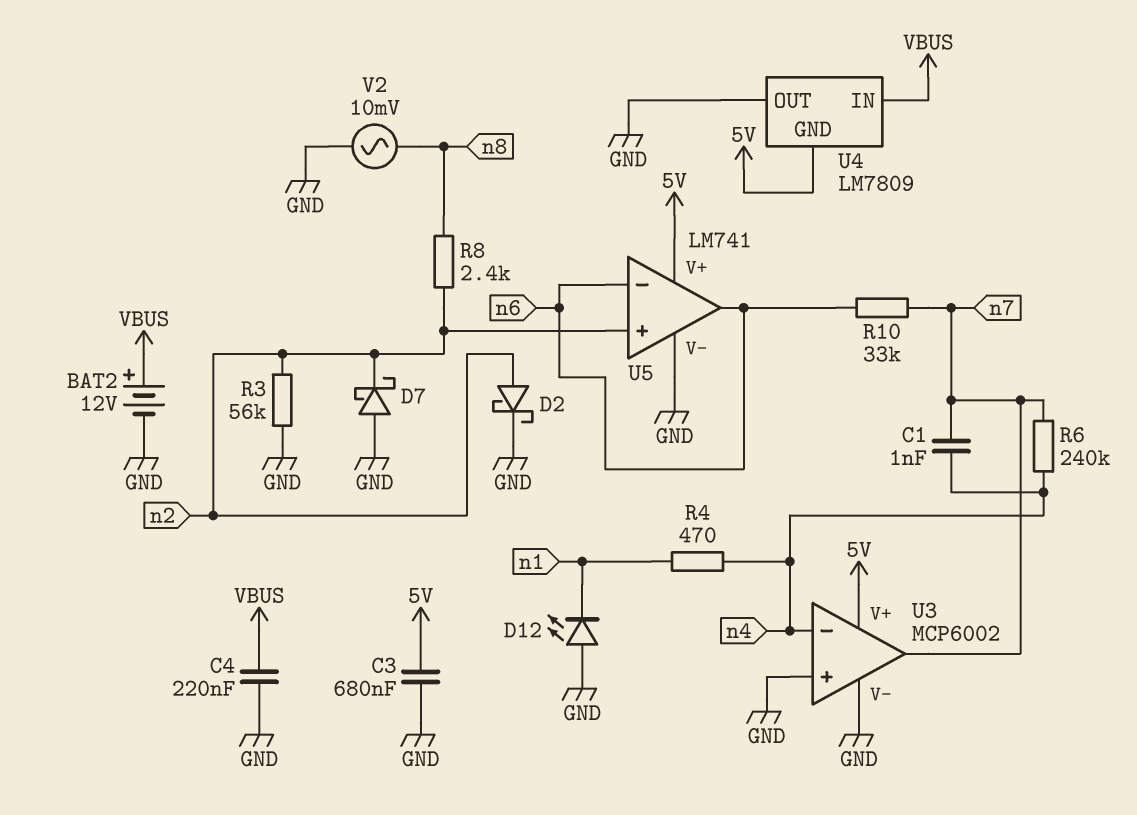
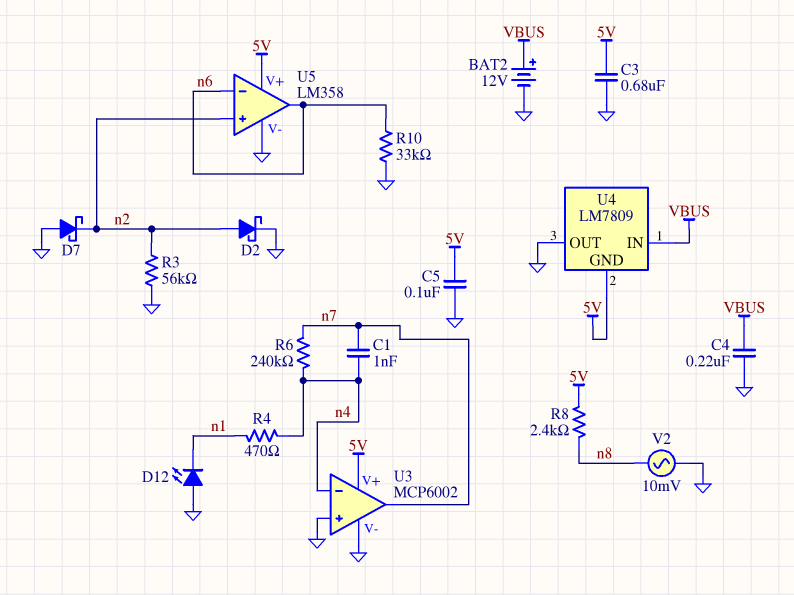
C5: none -> 100nF (5V, GND)
R8: 2.4k (n2, n8) -> 2.4k (5V, n8)
R10: 33k (n6, n7) -> 33k (GND, n6)
U5: LM741 -> LM358

